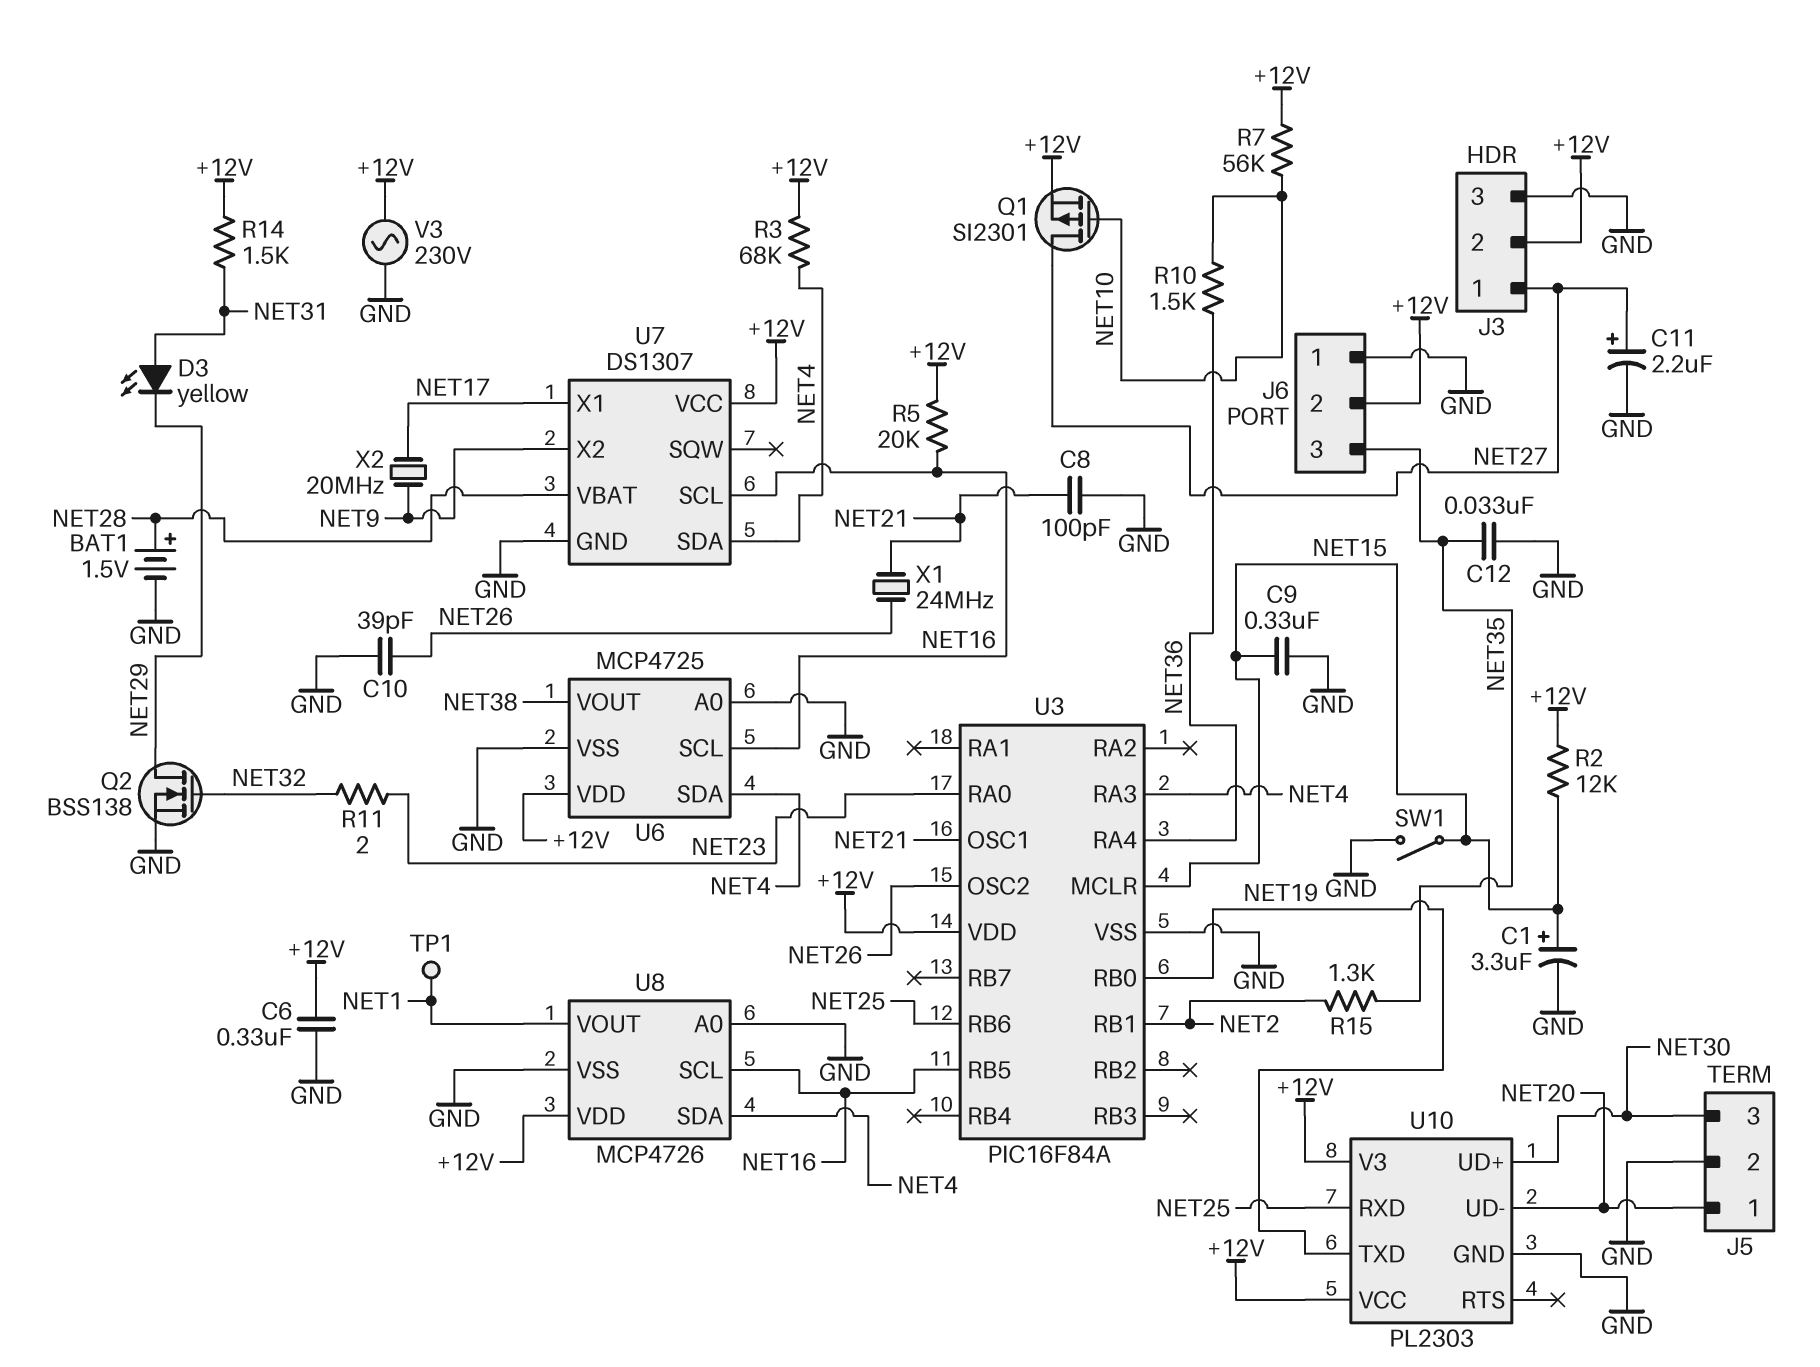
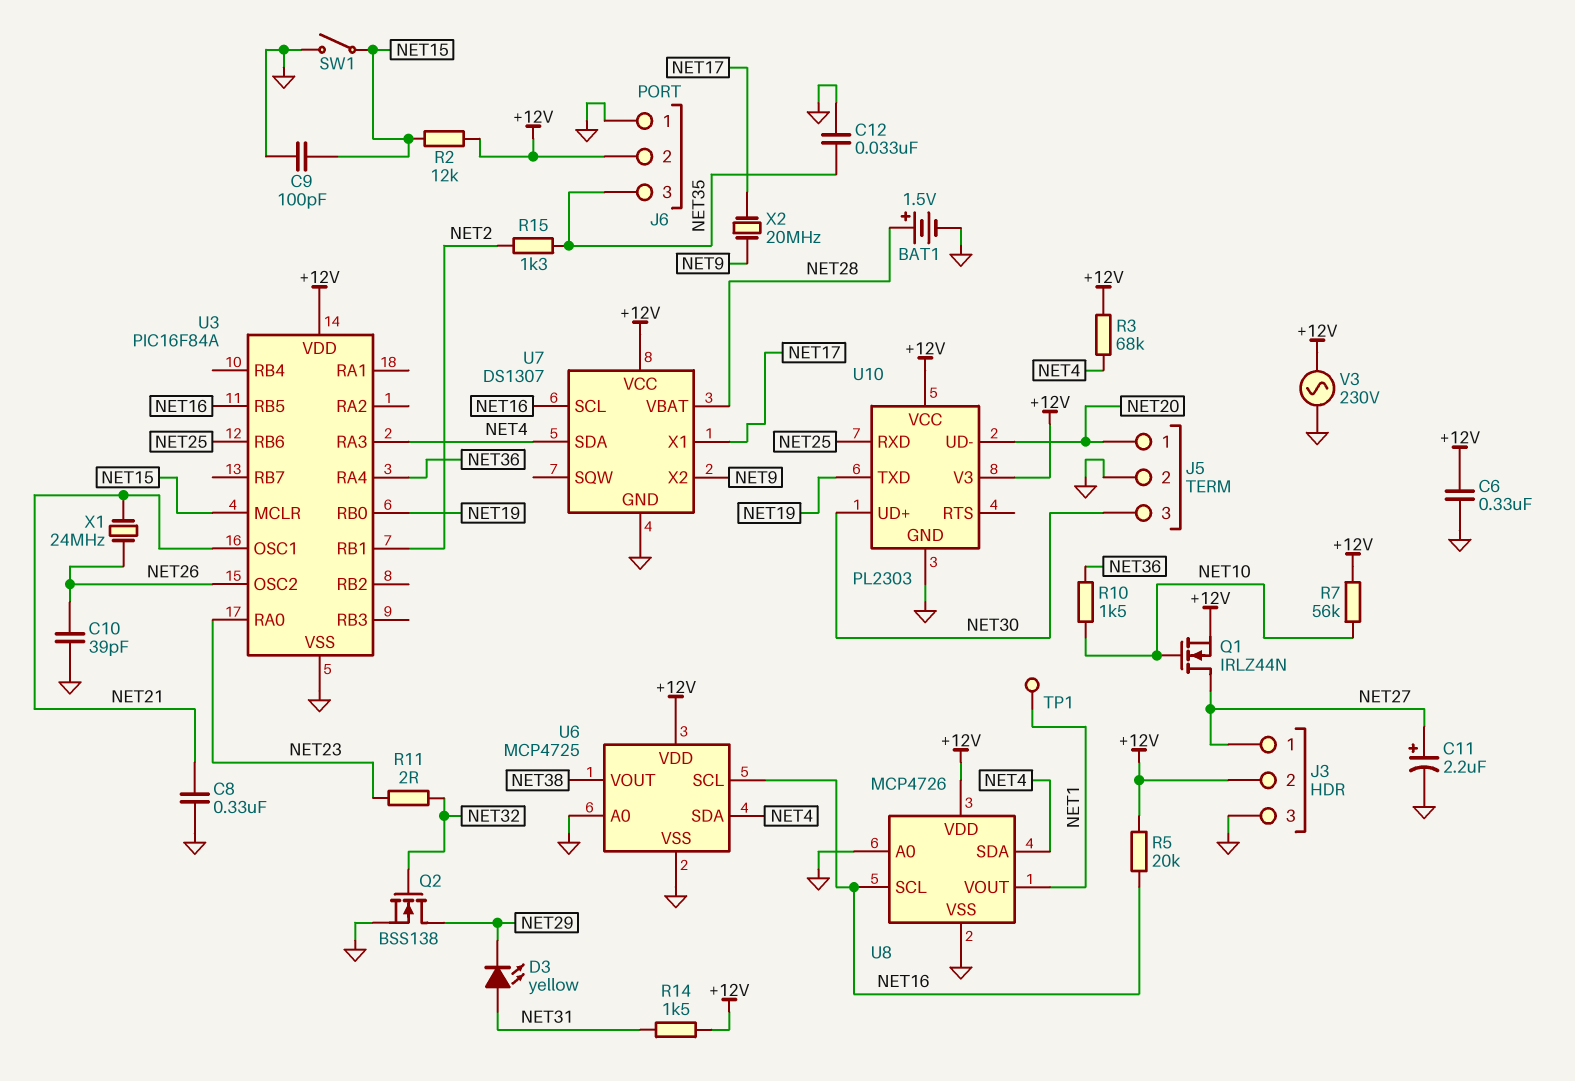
C1: 3.3uF (plus NET15, minus GND) -> none
C8: 100pF (GND, NET21) -> 330nF (GND, NET21)
C9: 330nF (GND, NET15) -> 100pF (GND, NET15)
Q1: PMOS SI2301 (G NET10, D NET27, S +12V) -> NMOS IRLZ44N (G NET10, D NET27, S +12V)

